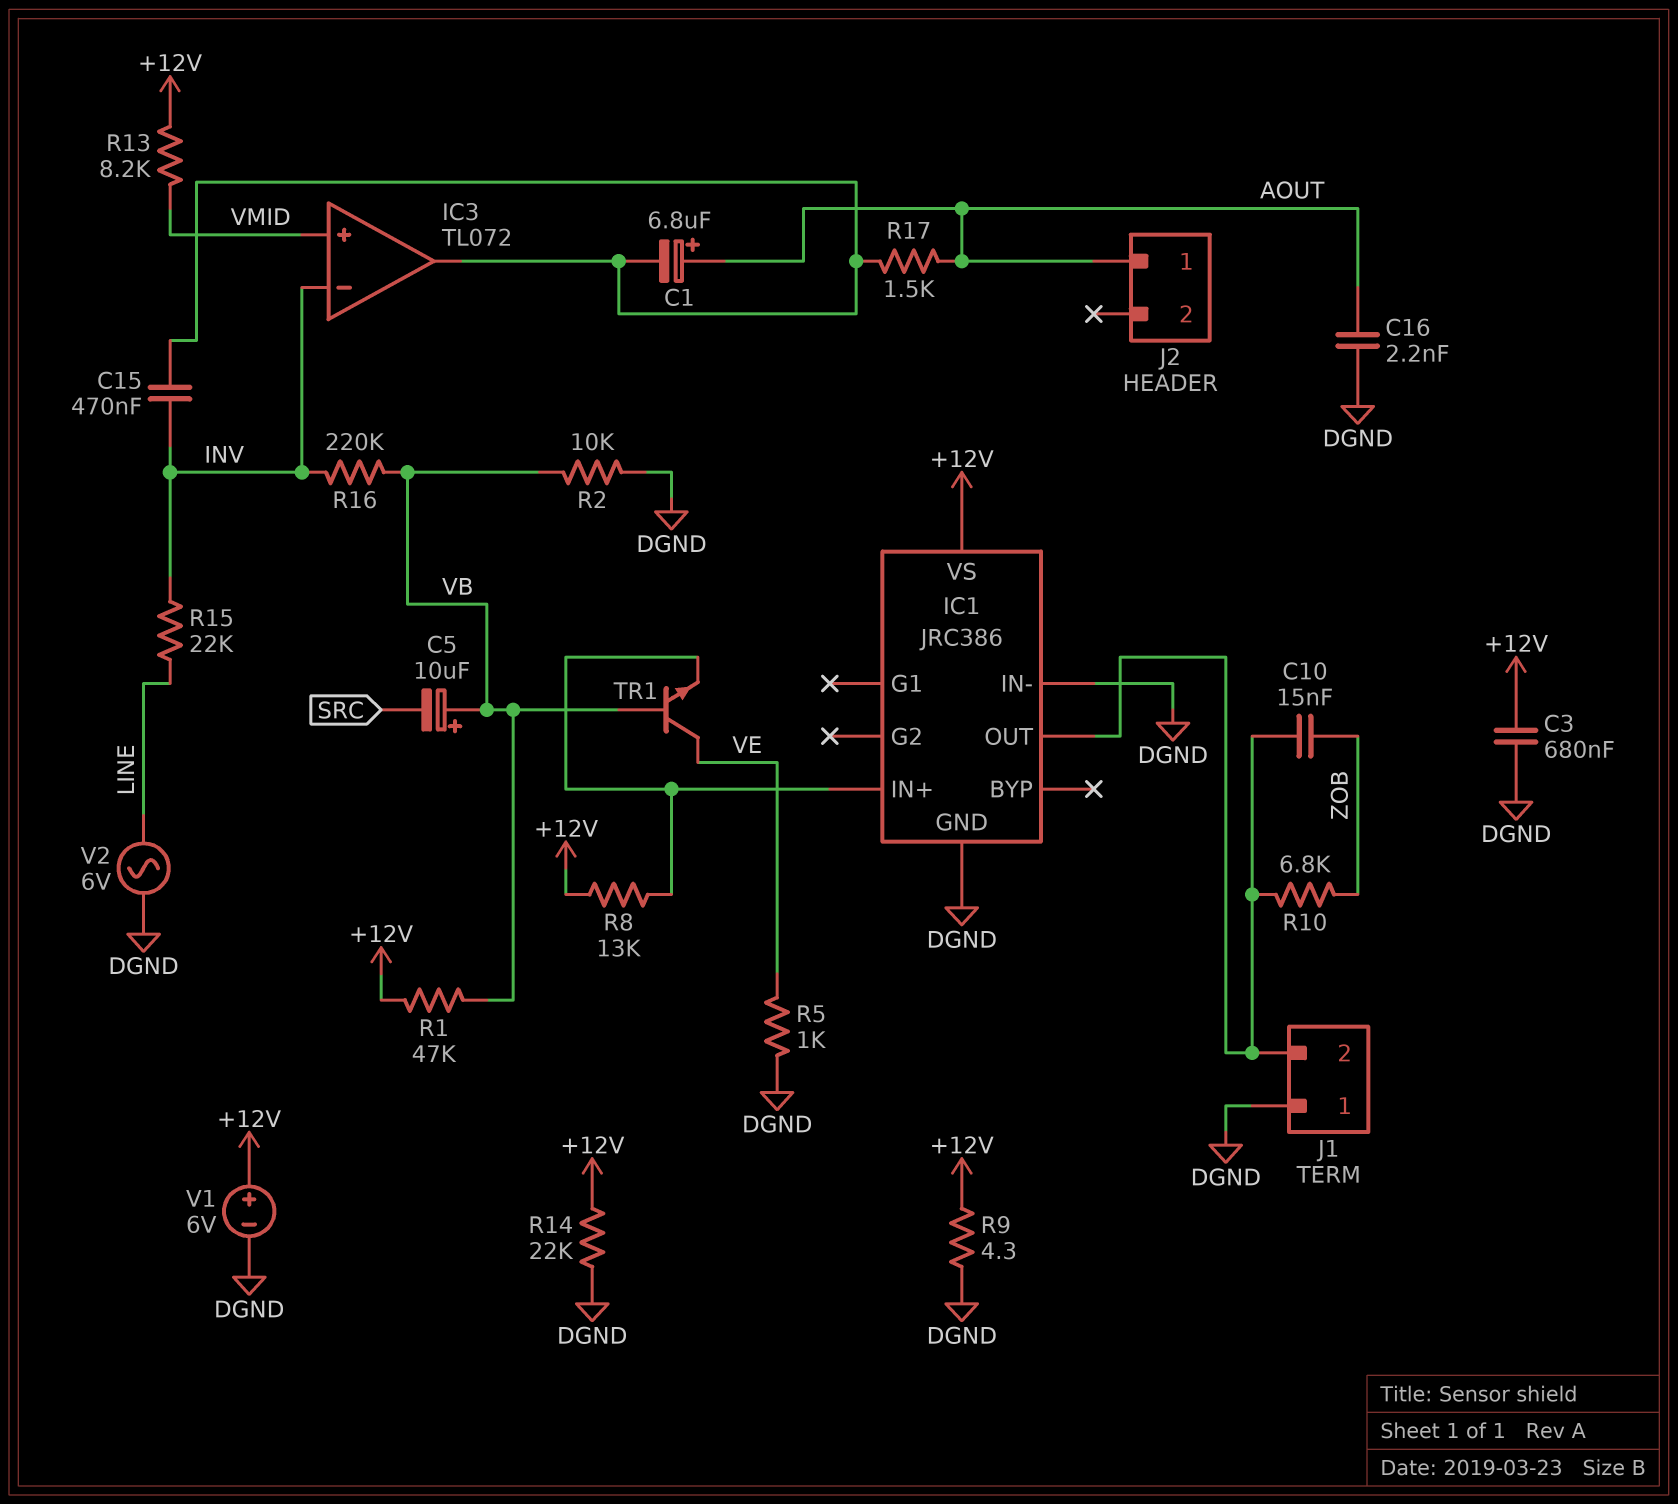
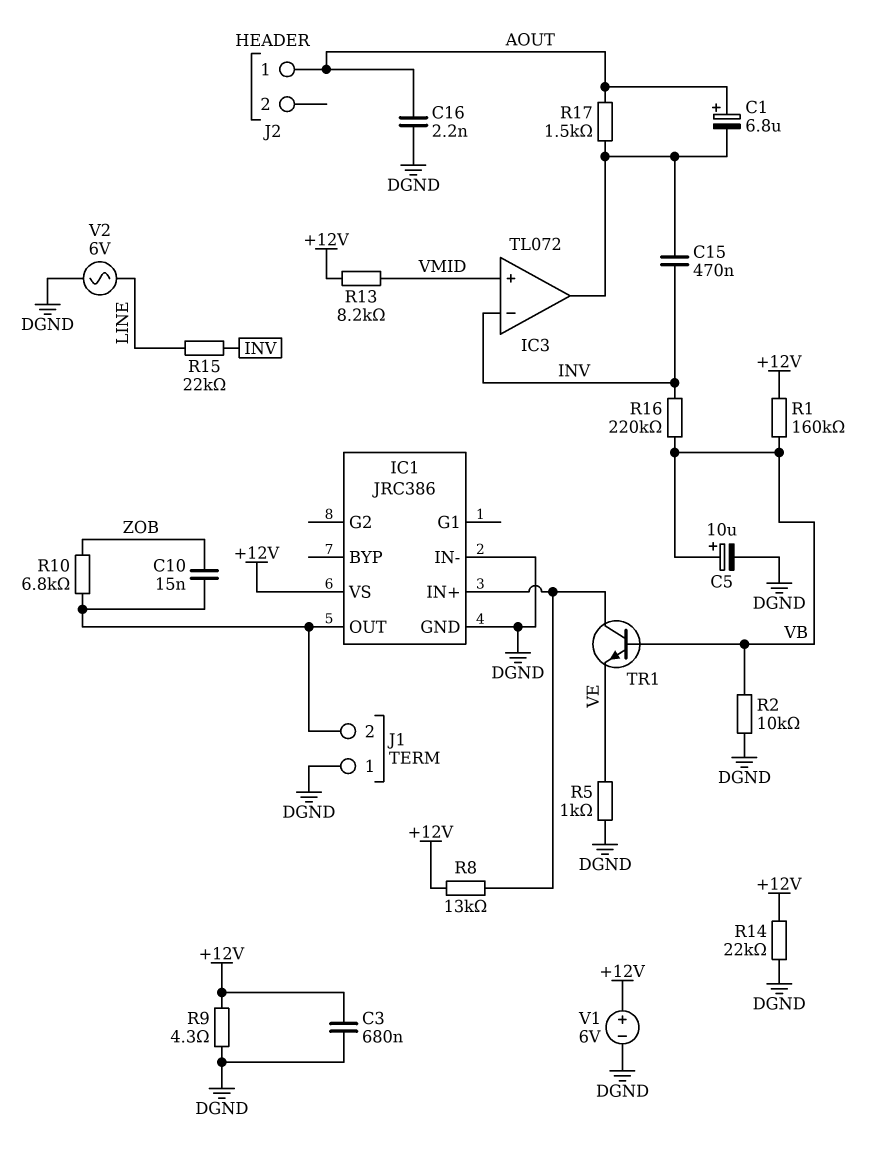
C5: 10uF (plus VB, minus SRC) -> 10uF (plus VB, minus DGND)
R1: 47k (+12V, VB) -> 160k (+12V, VB)
TR1: NPN (B VB, C VE, E IC1/IN+) -> NPN (B VB, C IC1/IN+, E VE)

